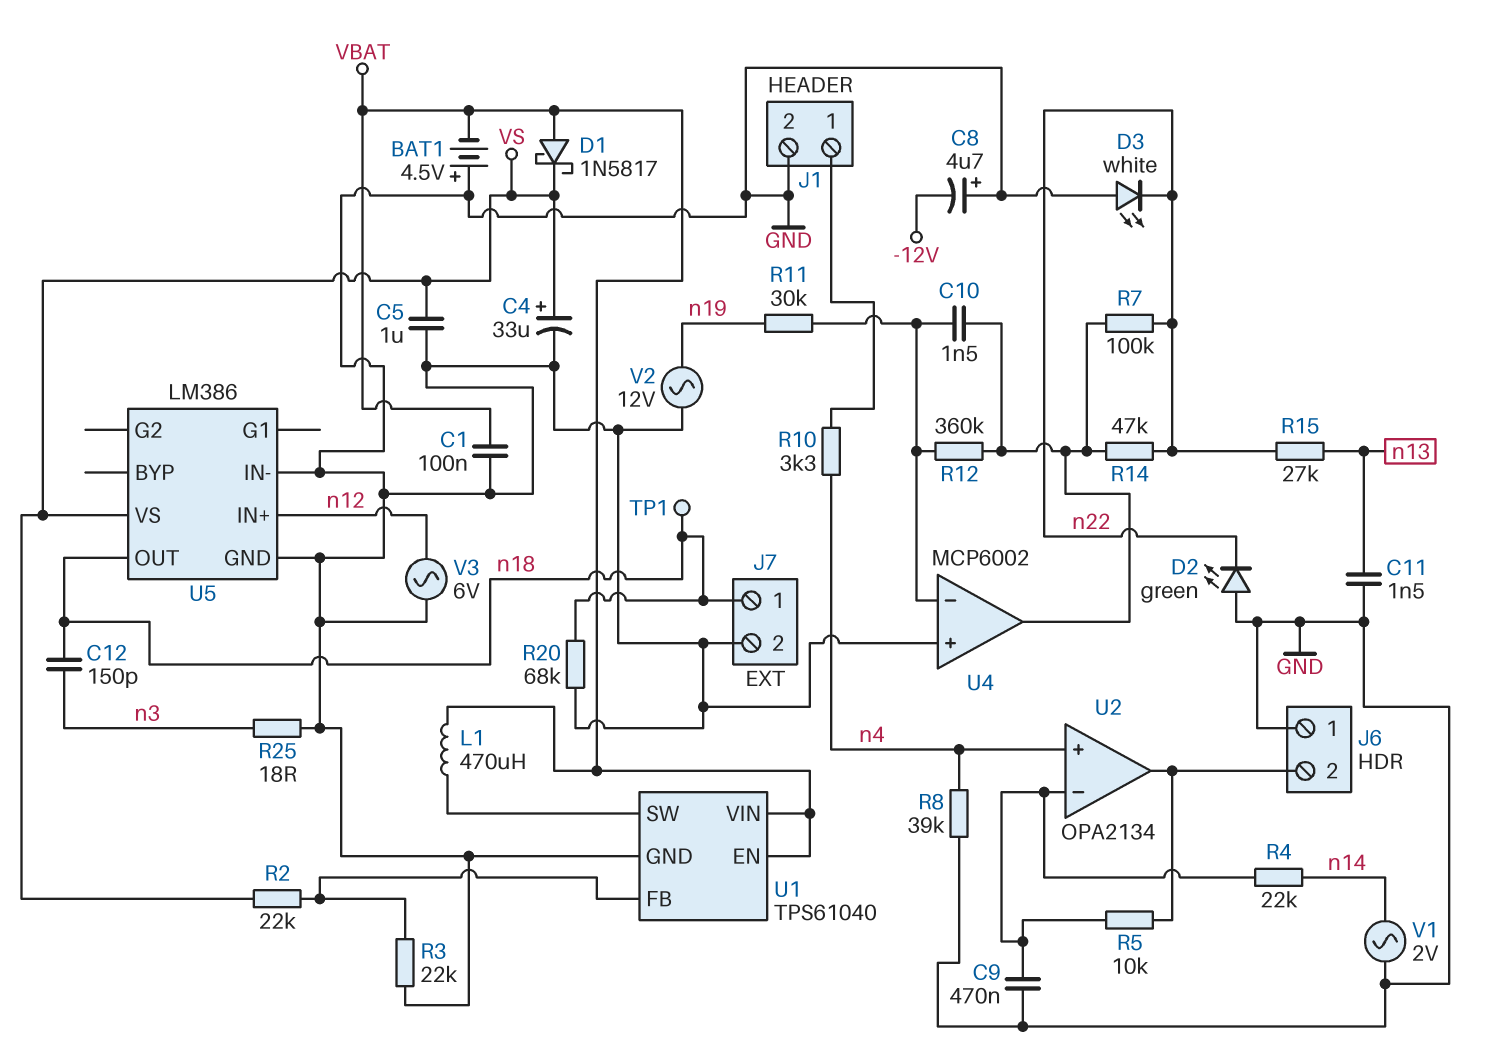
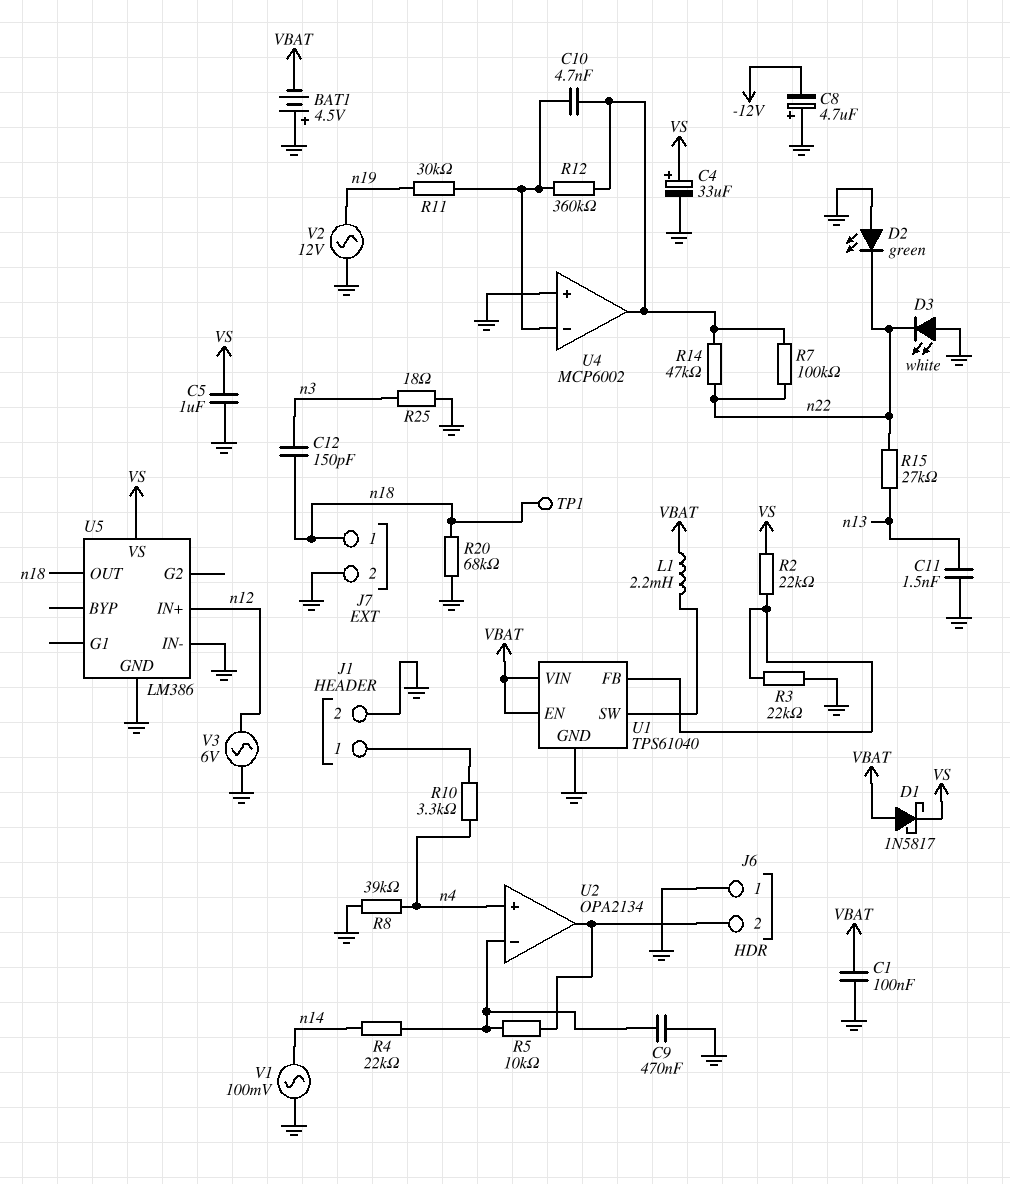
C10: 1.5nF (U4/in-, U4/out) -> 4.7nF (U4/in-, U4/out)
L1: 470uH (U1/SW, VBAT) -> 2.2mH (U1/SW, VBAT)
V1: AC 2V (GND, n14) -> AC 100mV (GND, n14)

